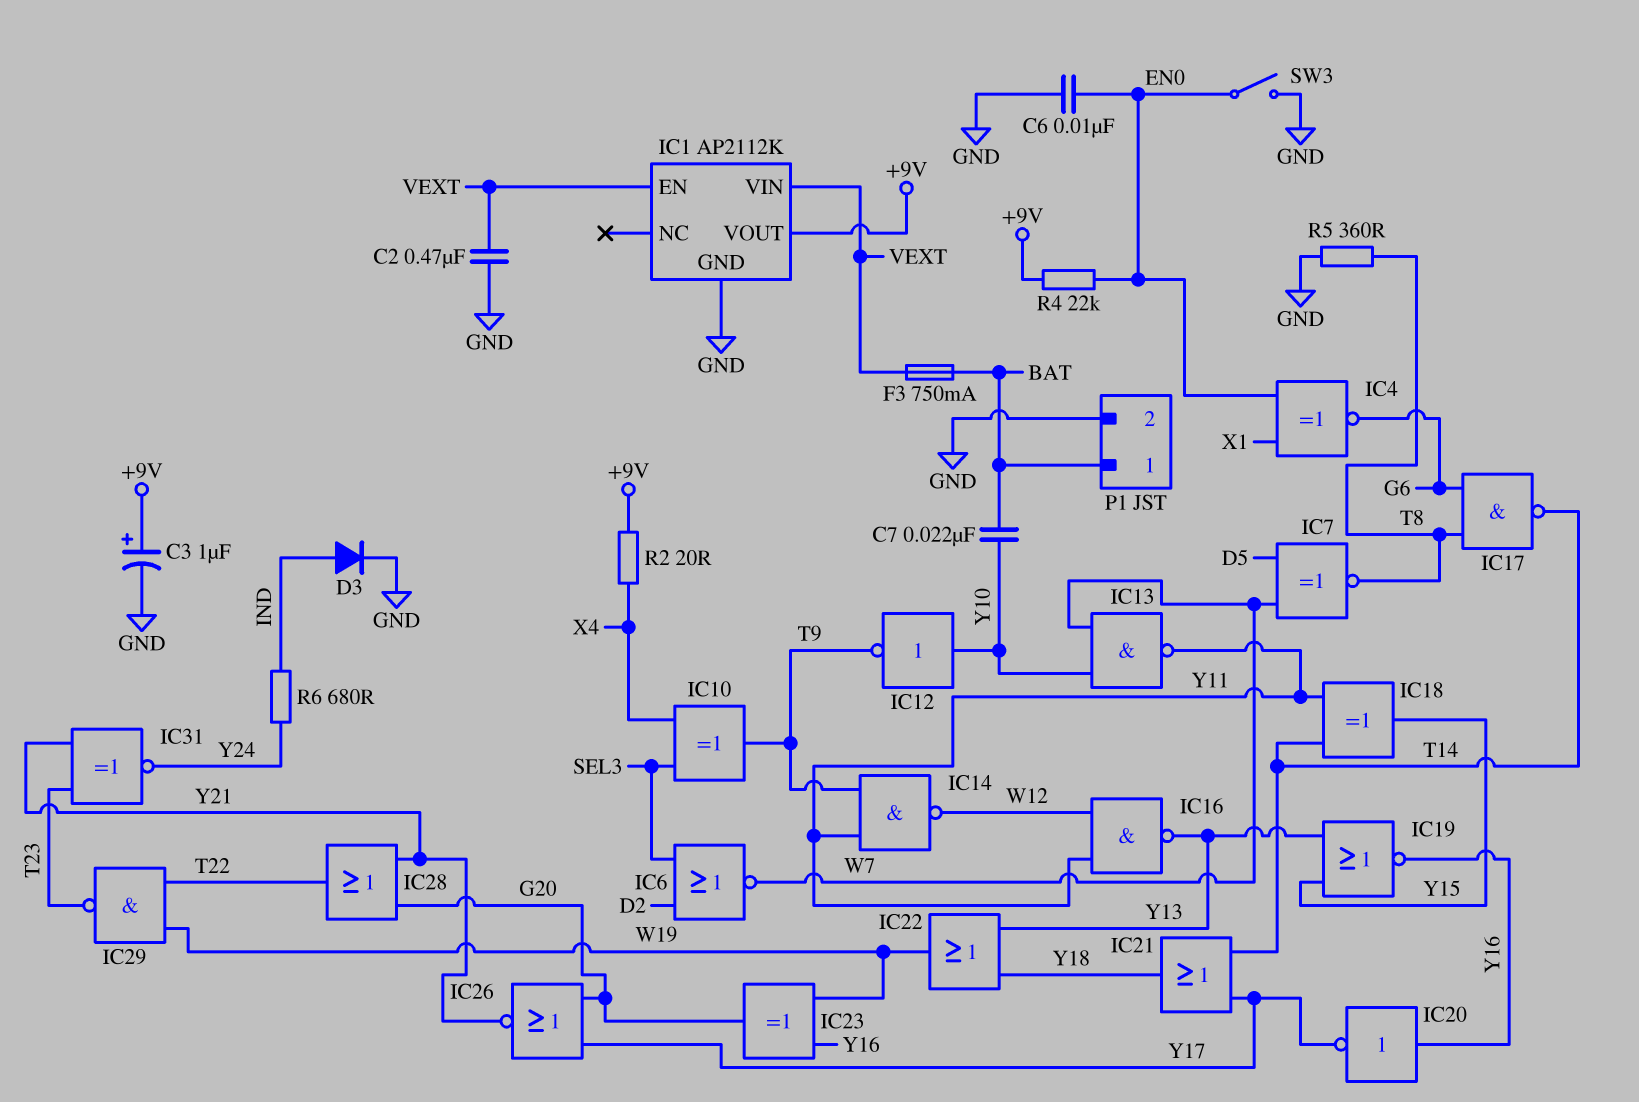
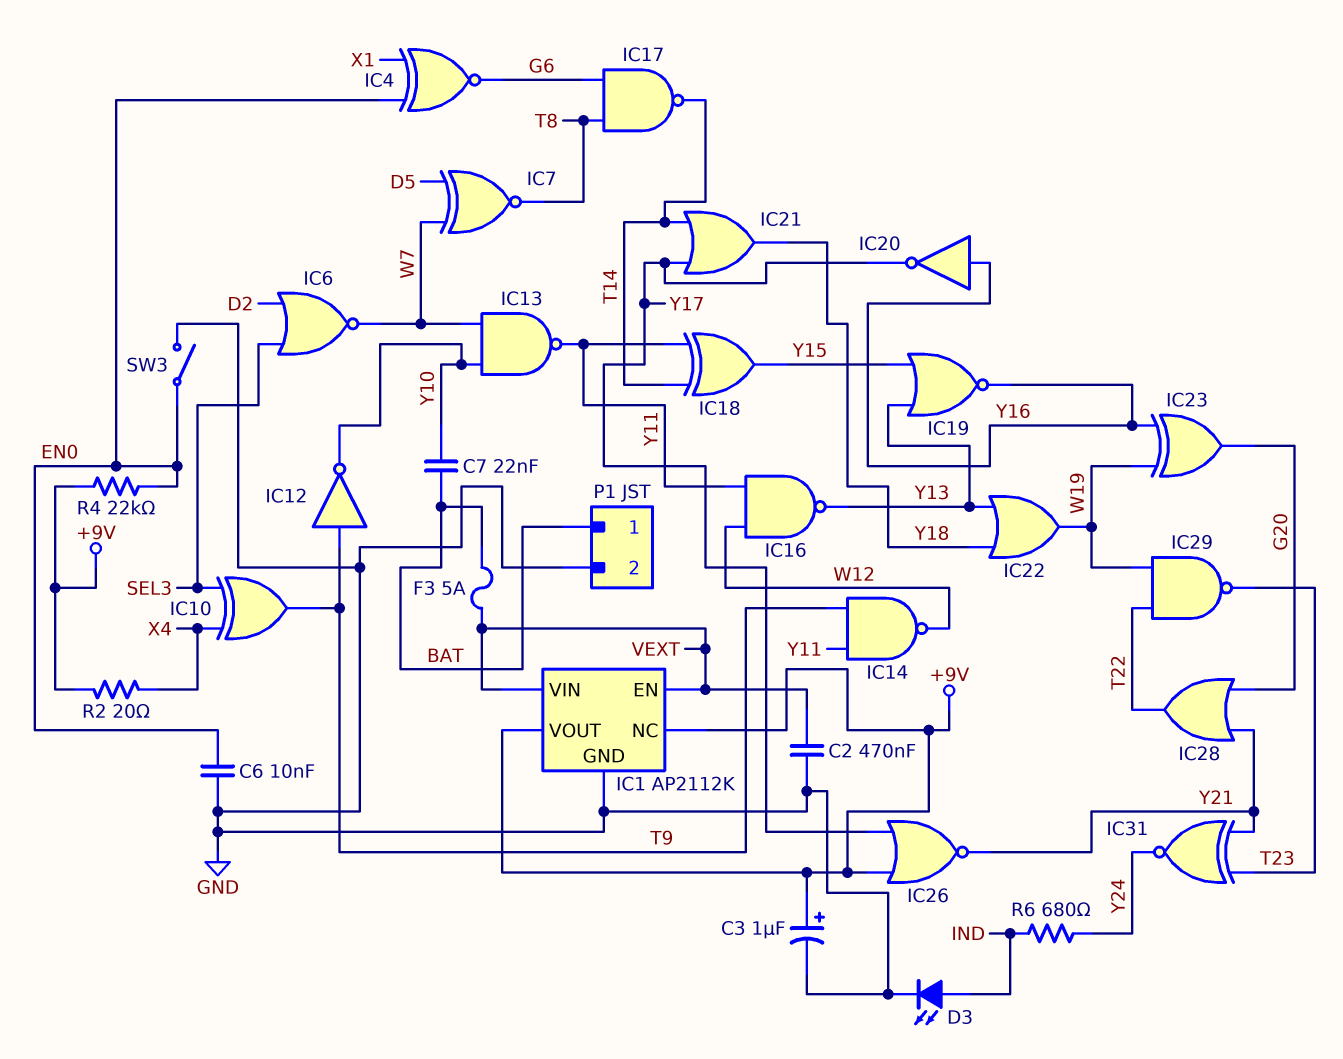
D3: diode (A IND, K GND) -> LED (A IND, K GND)
F3: 750mA (BAT, VEXT) -> 5A (BAT, VEXT)
IC1 pin NC: none -> +9V
IC12: NOT (in Y10, out T9) -> NOT (in T9, out Y10)
IC26: NOR (in G20, in Y17, out Y21) -> NOR (in +9V, in Y17, out Y21)
R5: 360 (GND, T8) -> none

